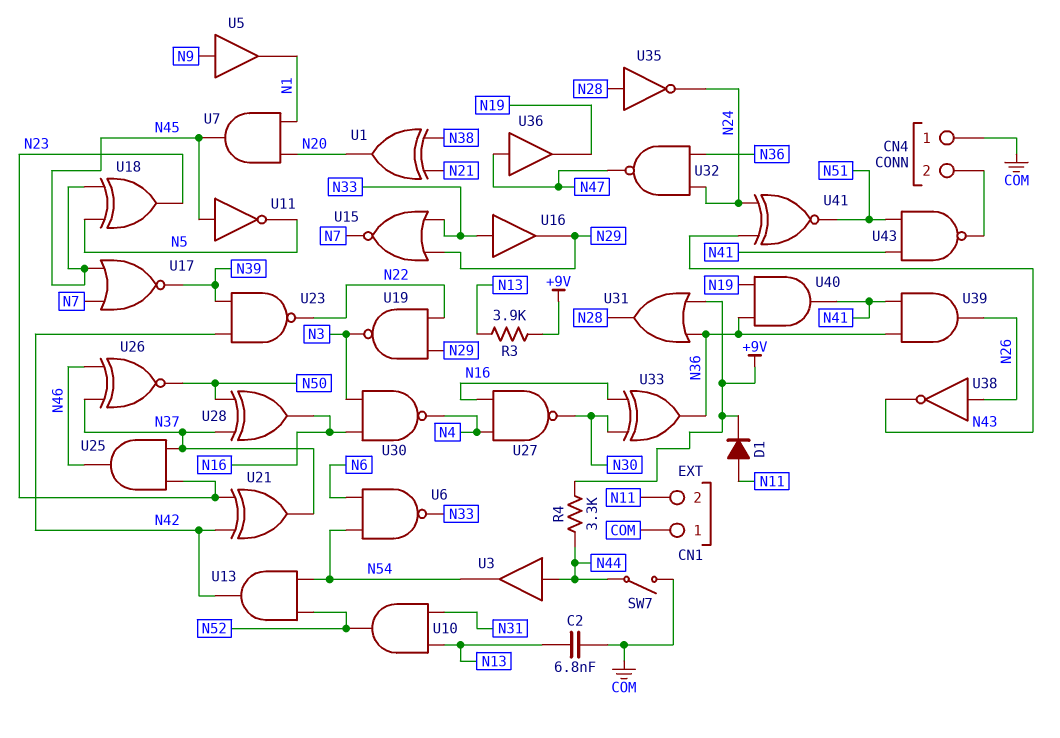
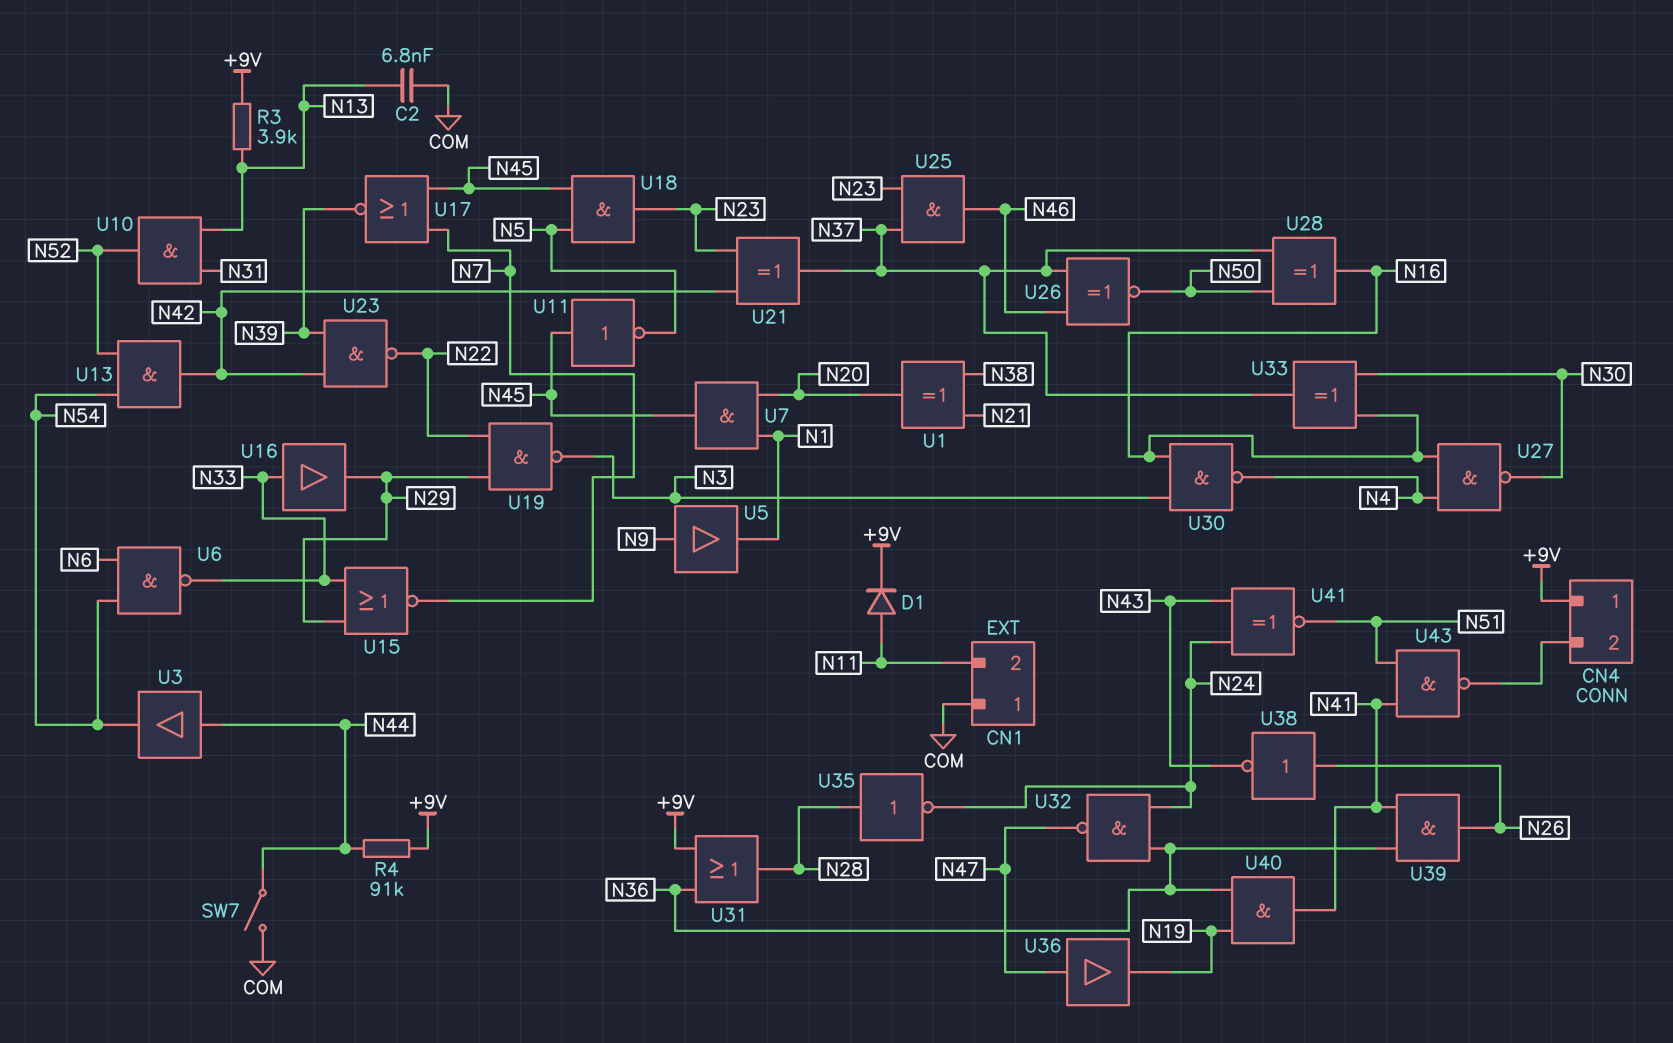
CN4 pin 1: COM -> +9V
R4: 3.3k (+9V, N44) -> 91k (+9V, N44)
U18: XOR (in N5, in N45, out N23) -> AND (in N5, in N45, out N23)
U33: XOR (in N16, in N30, out N36) -> XOR (in N16, in N30, out N37)

